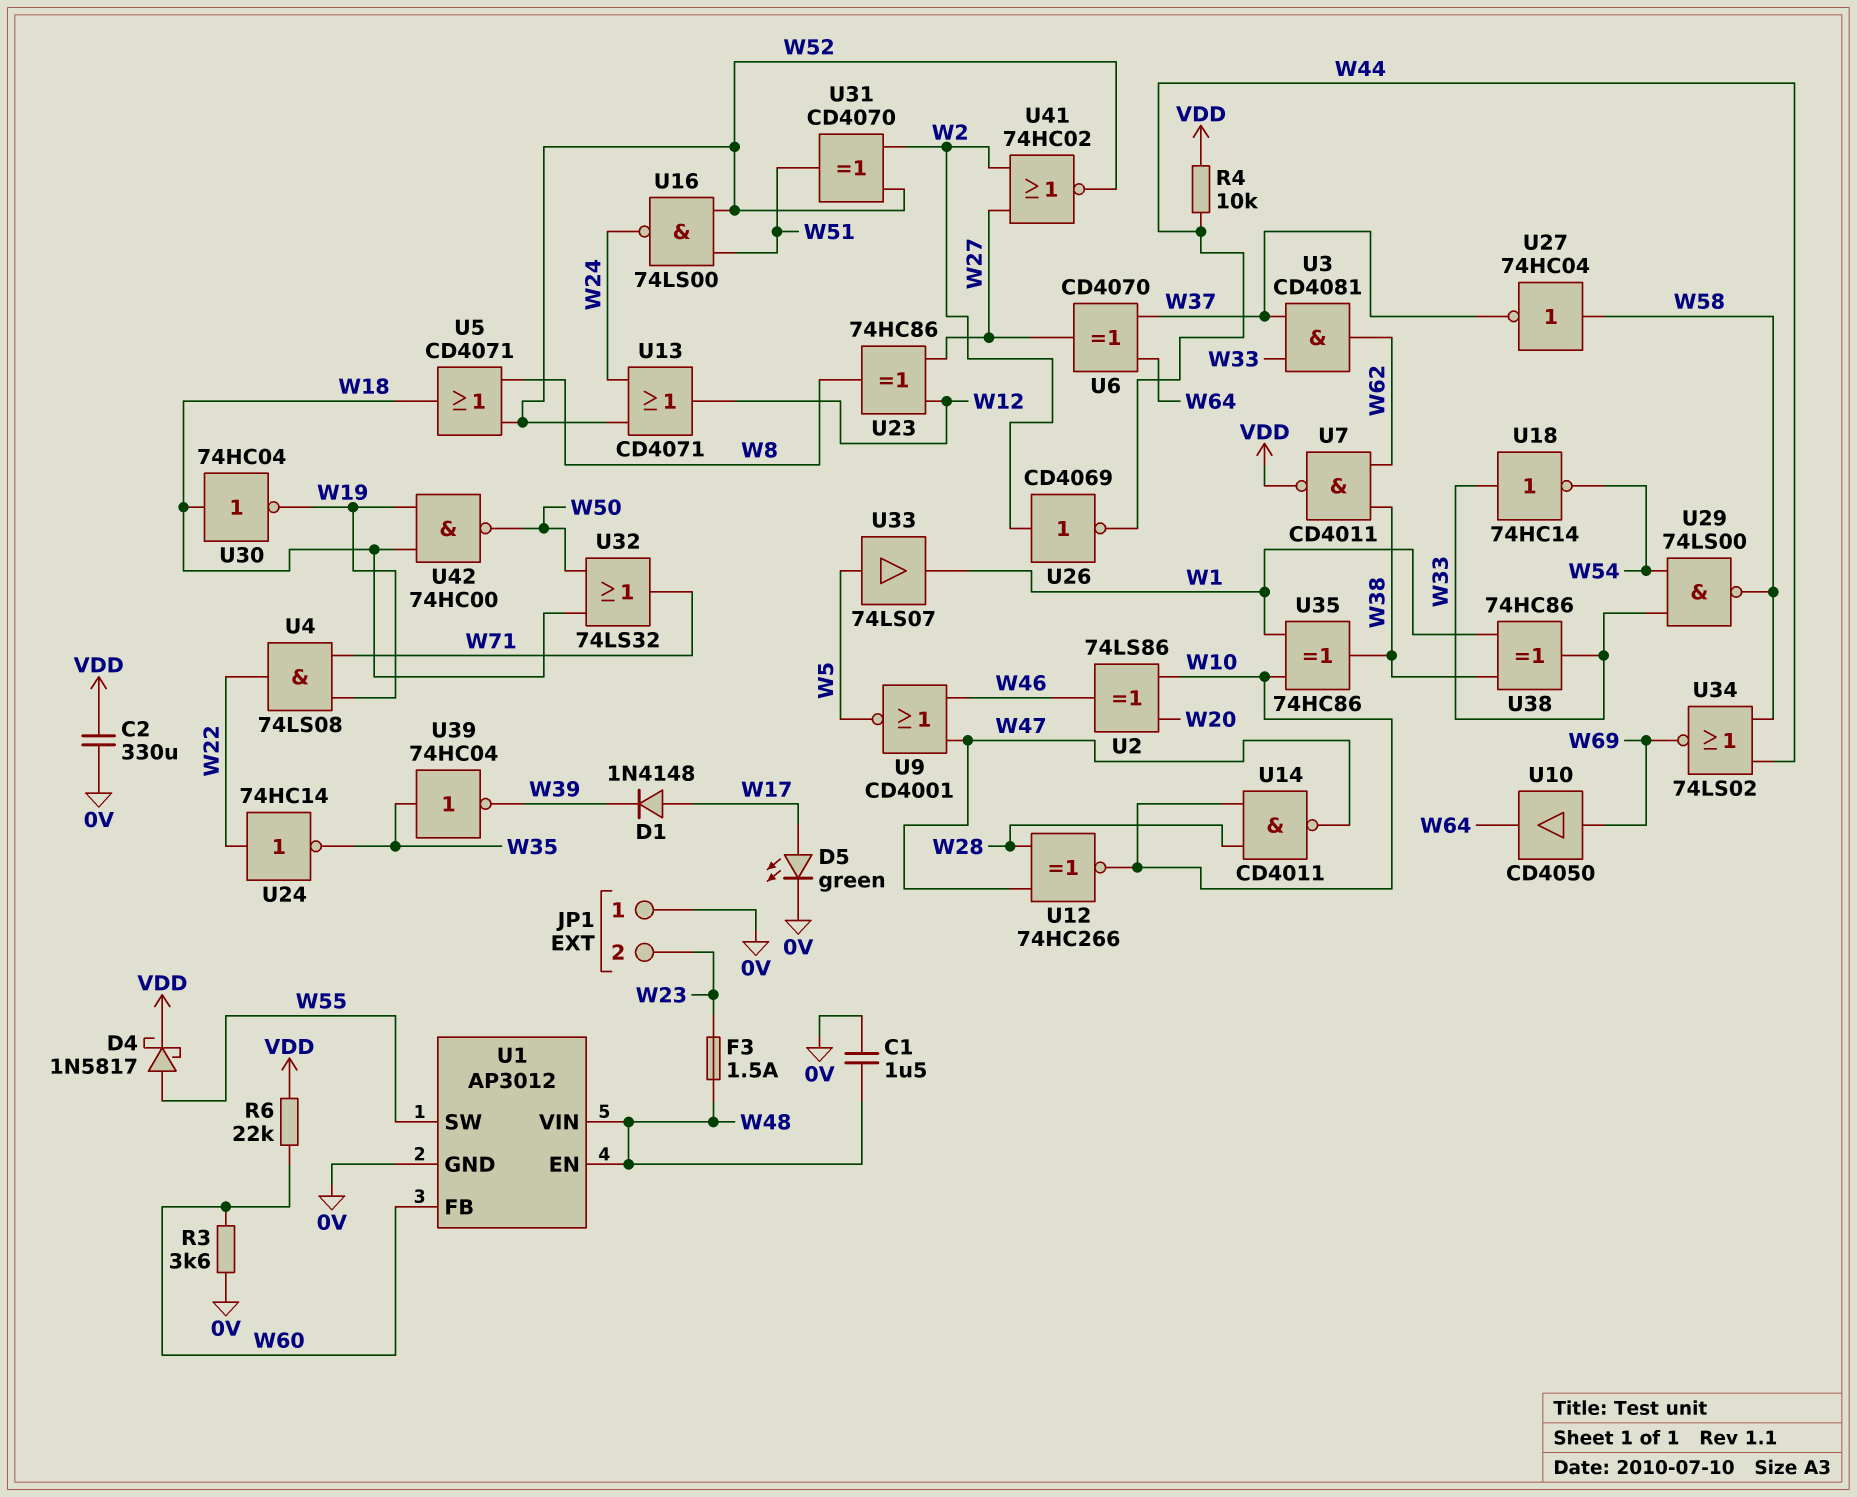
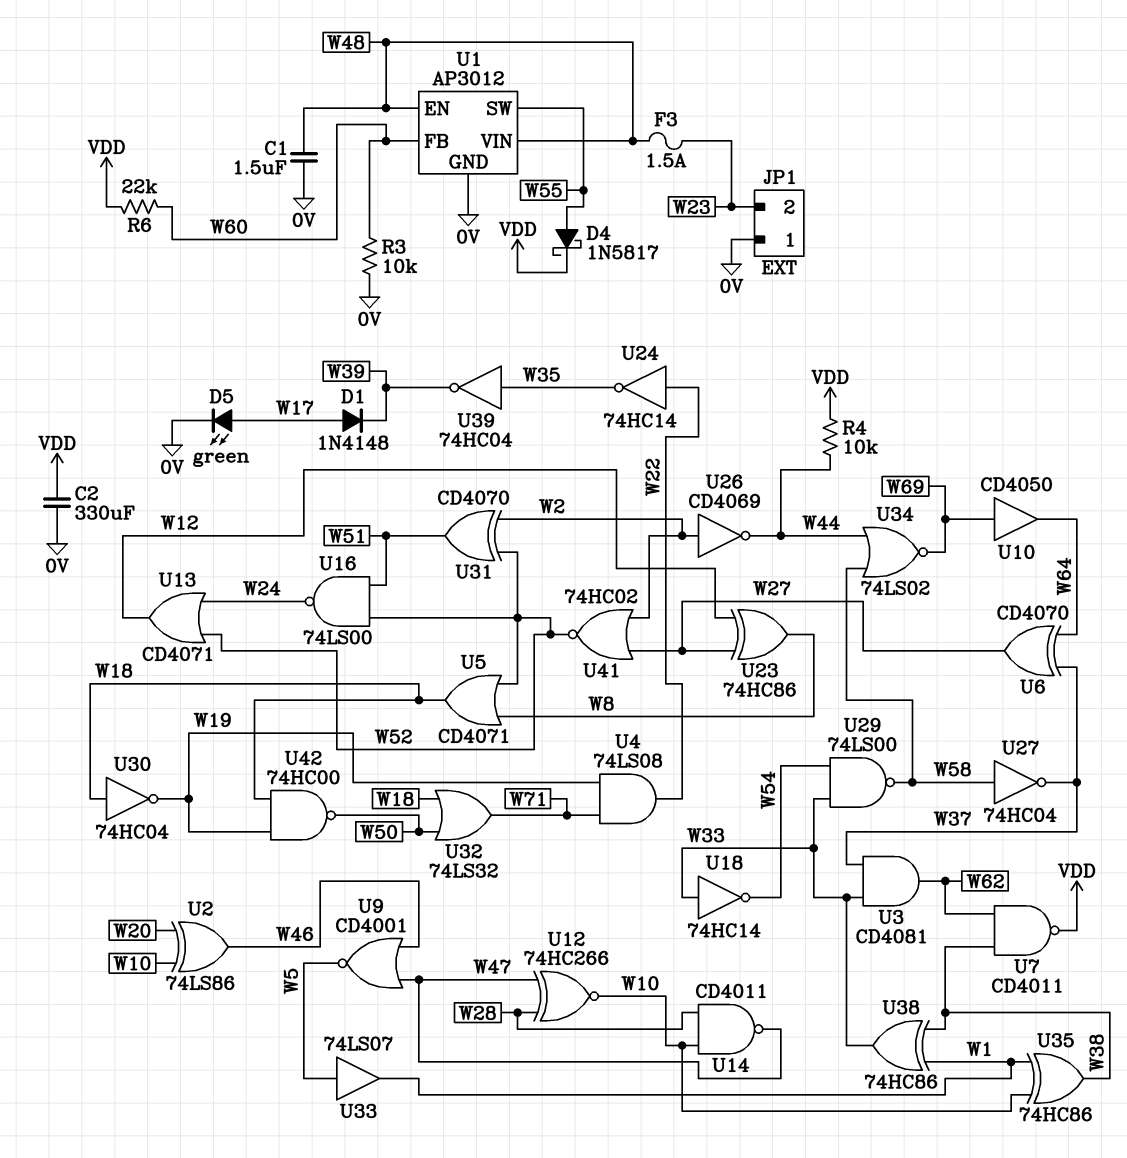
R3: 3.6k (0V, W60) -> 10k (0V, W60)

